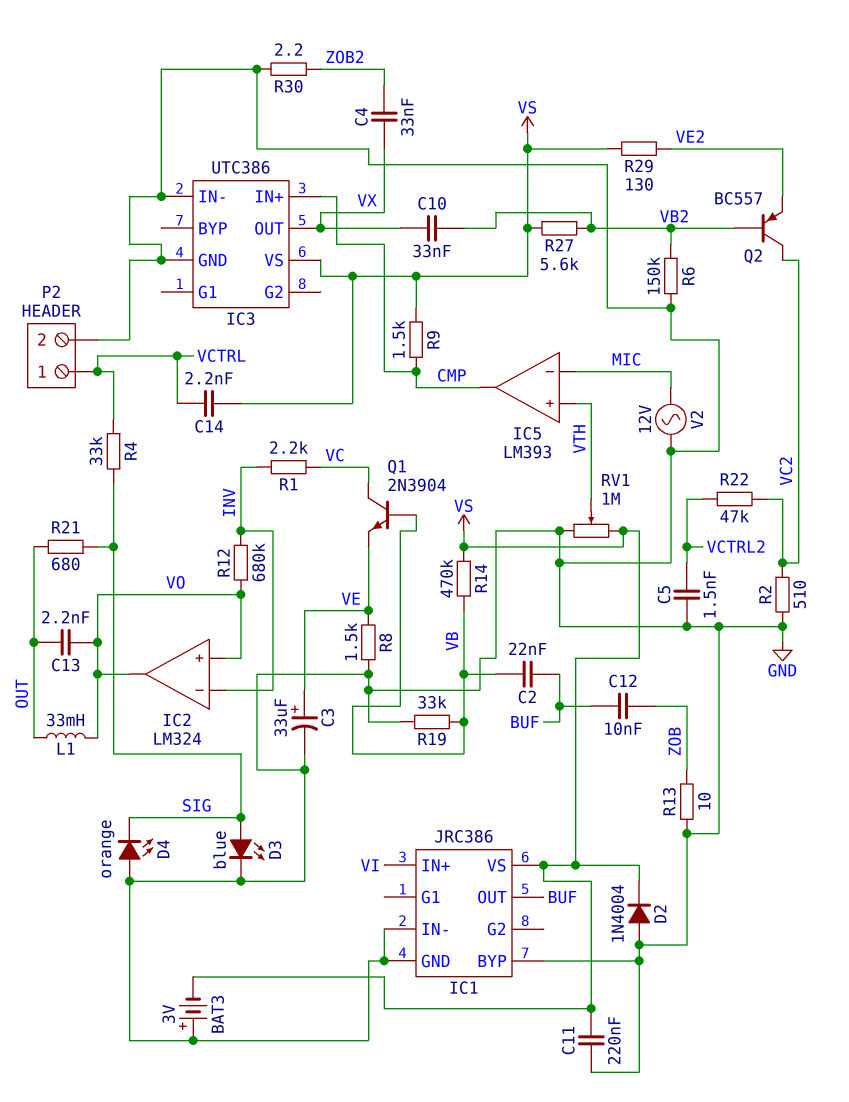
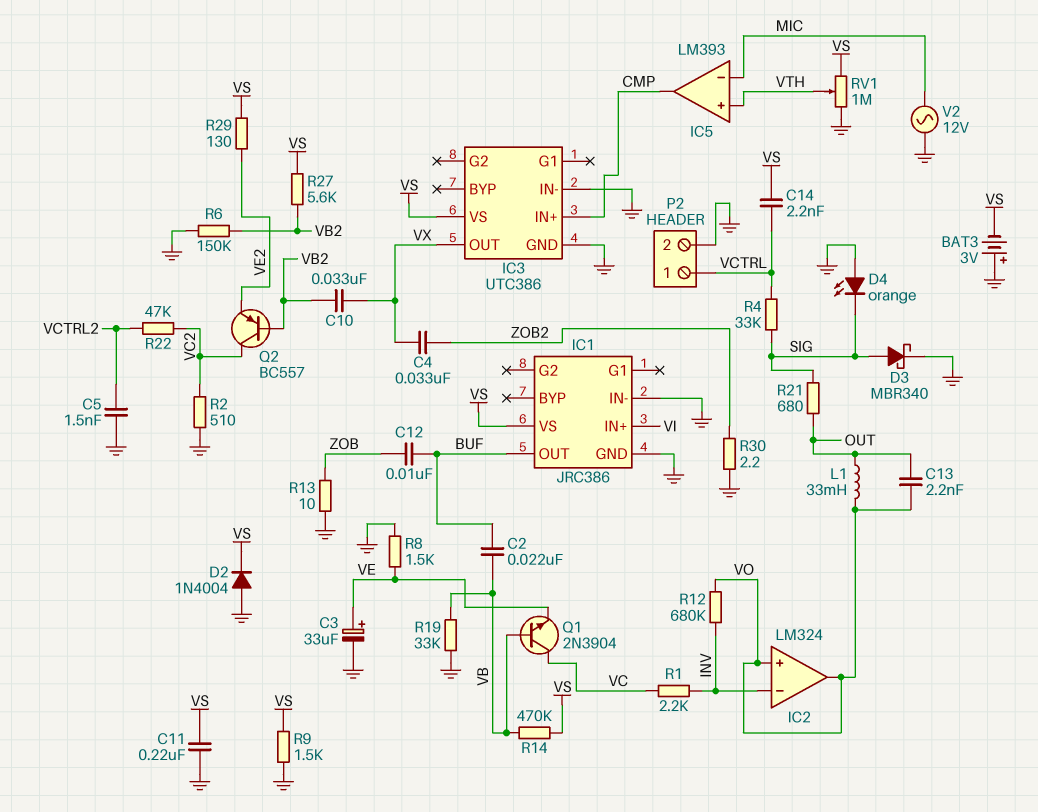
D3: LED blue (A SIG, K GND) -> schottky MBR340 (A SIG, K GND)
IC1 pin BYP: GND -> none
R9: 1.5k (CMP, VS) -> 1.5k (GND, VS)

